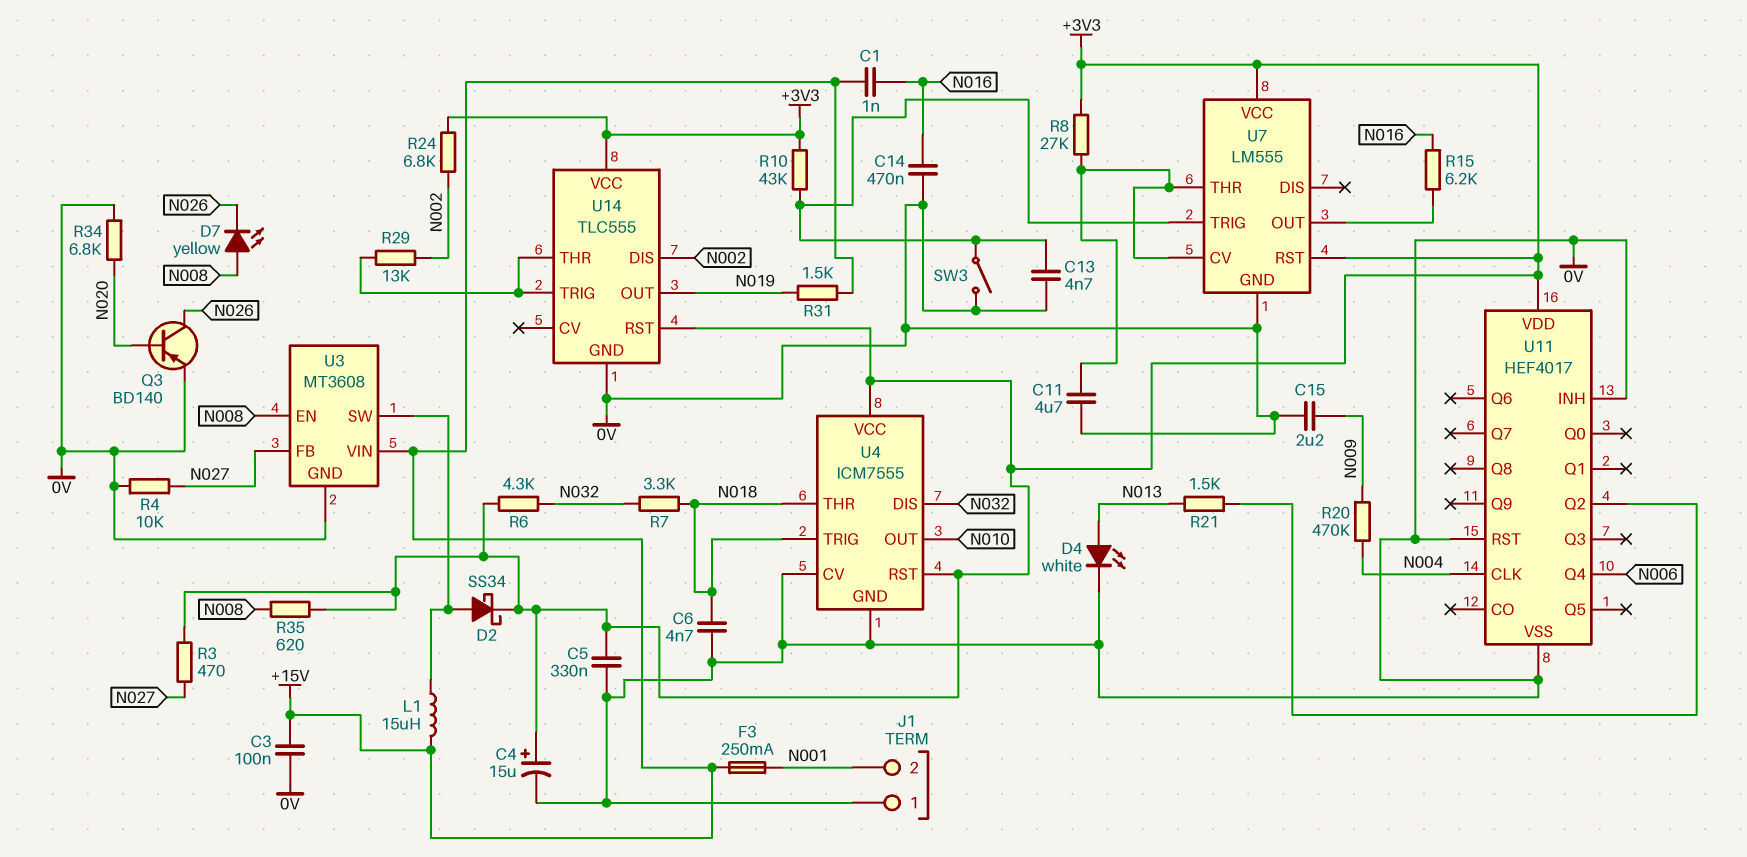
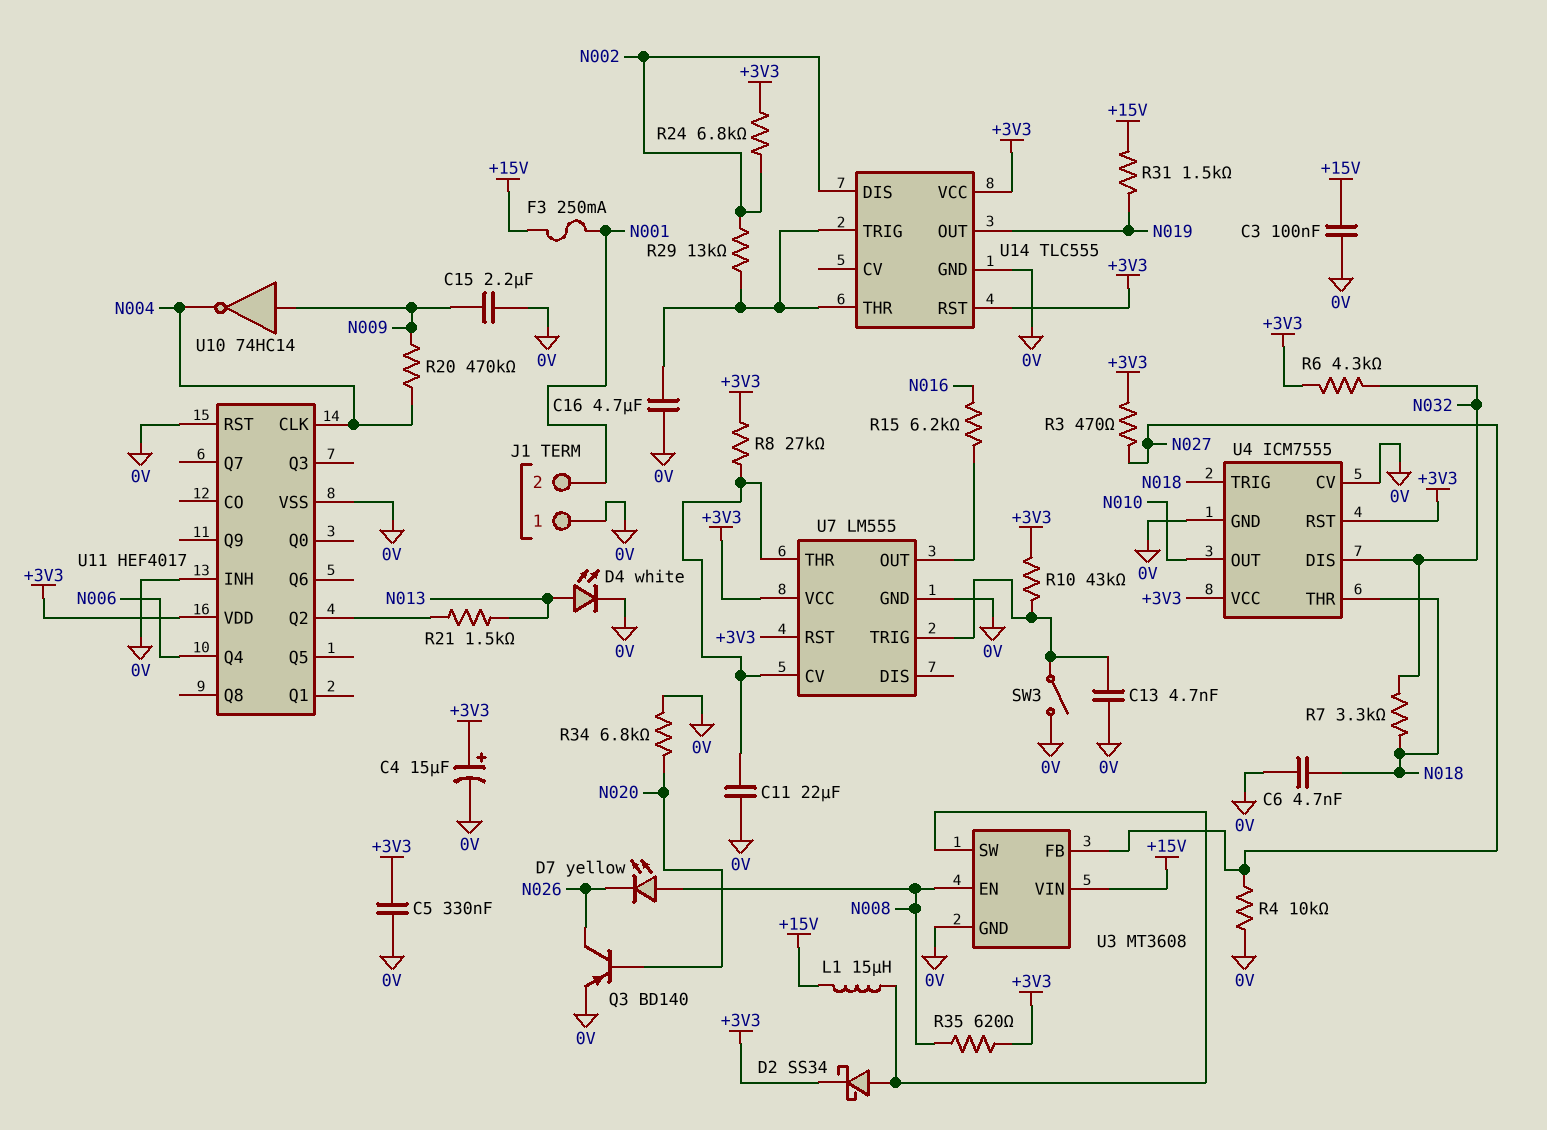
C1: 1nF (+15V, N016) -> none
C11: 4.7uF (0V, U7/CV) -> 22uF (0V, U7/CV)
C14: 470nF (0V, N016) -> none
C16: none -> 4.7uF (0V, U14/THR)
U10: none -> NOT 74HC14 (in N009, out N004)

